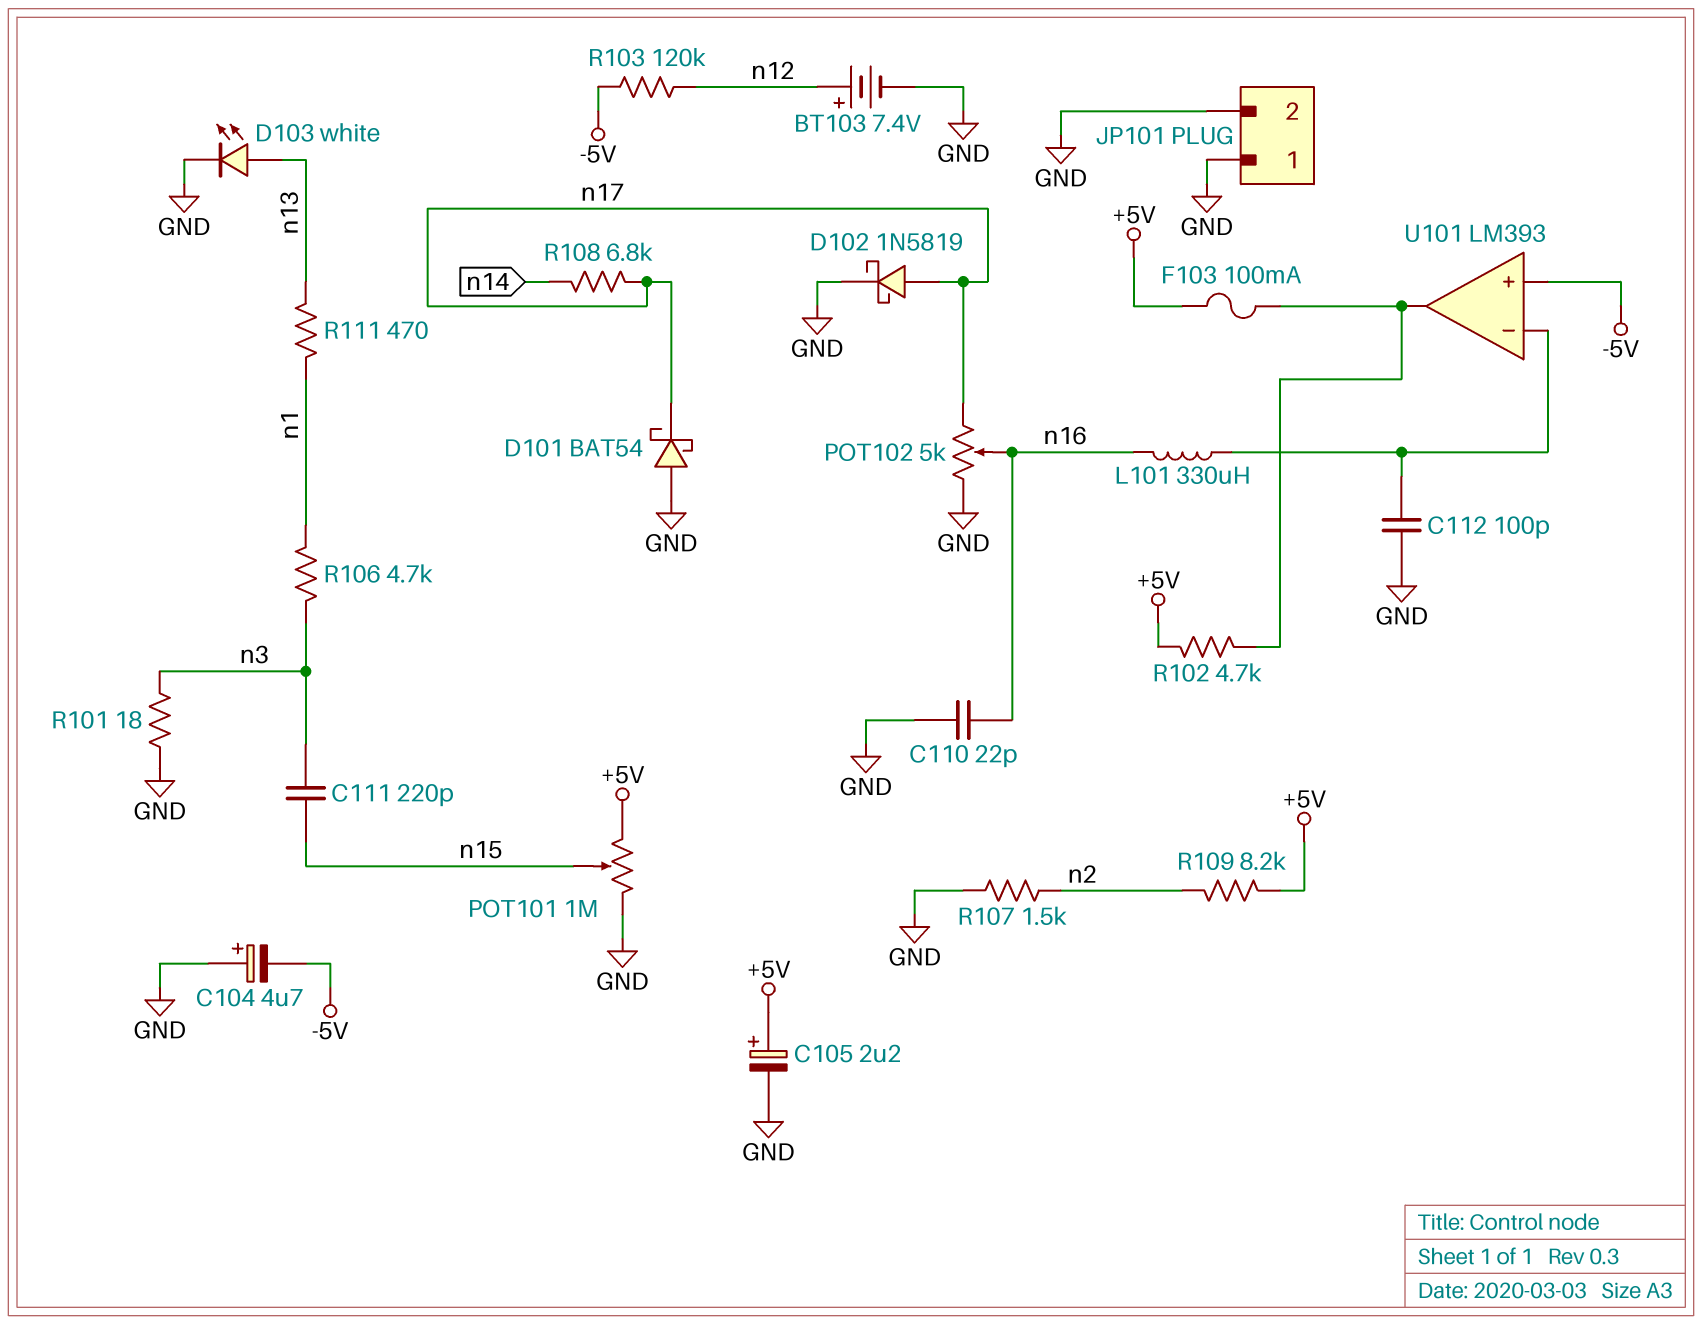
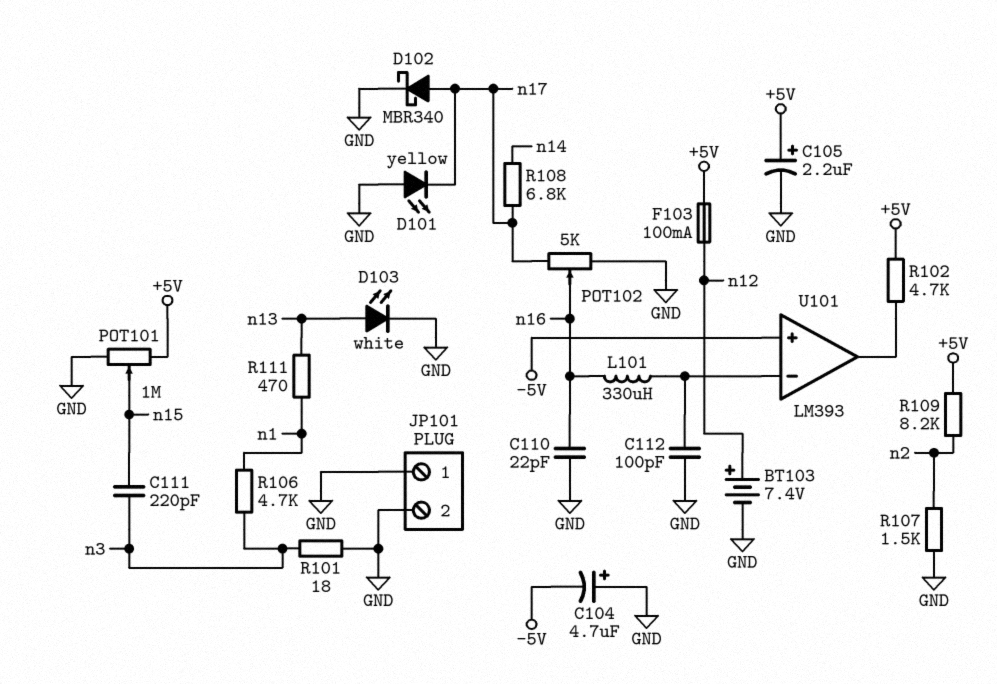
D101: schottky BAT54 (A GND, K n17) -> LED yellow (A GND, K n17)
D102: schottky 1N5819 (A n17, K GND) -> schottky MBR340 (A n17, K GND)
F103: 100mA (+5V, U101/out) -> 100mA (+5V, n12)
R103: 120k (-5V, n12) -> none

